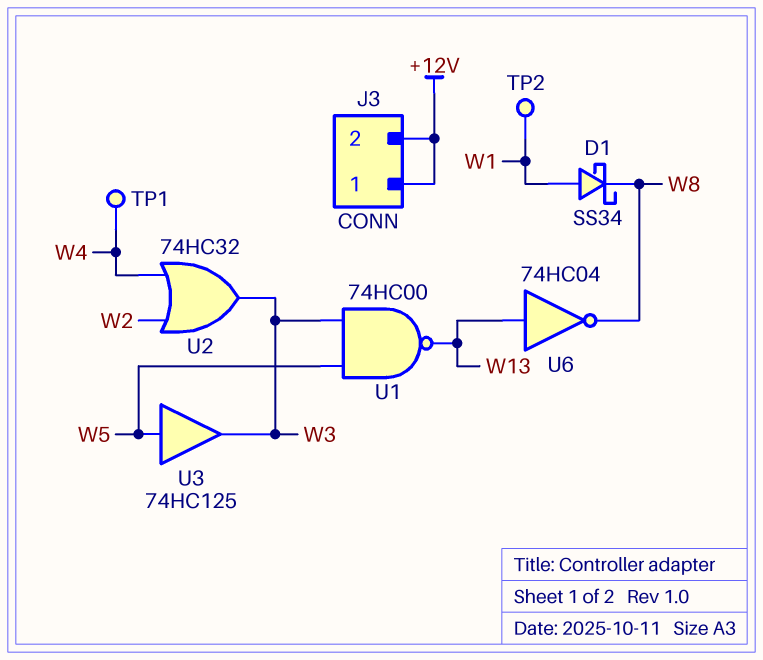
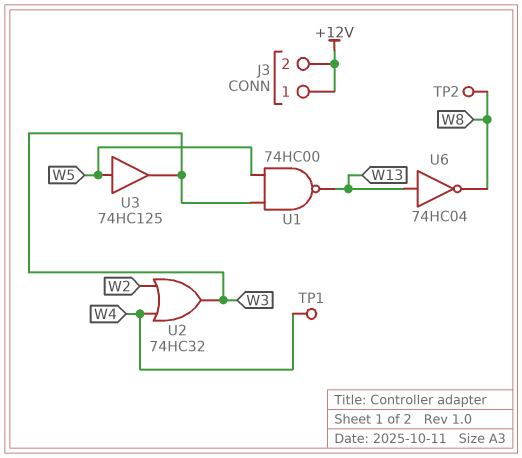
D1: schottky SS34 (A W1, K W8) -> none
TP2: test point (W1) -> test point (W8)

